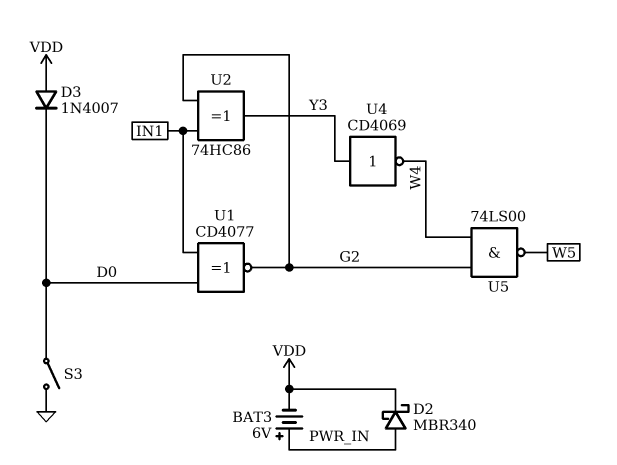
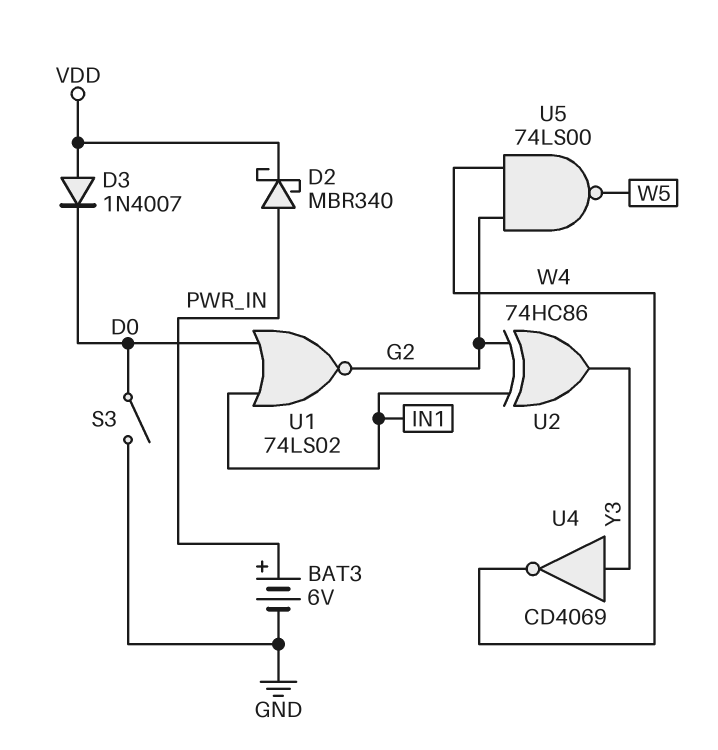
BAT3: 6V (plus PWR_IN, minus VDD) -> 6V (plus PWR_IN, minus GND)
U1: XNOR CD4077 (in D0, in IN1, out G2) -> NOR 74LS02 (in D0, in IN1, out G2)

